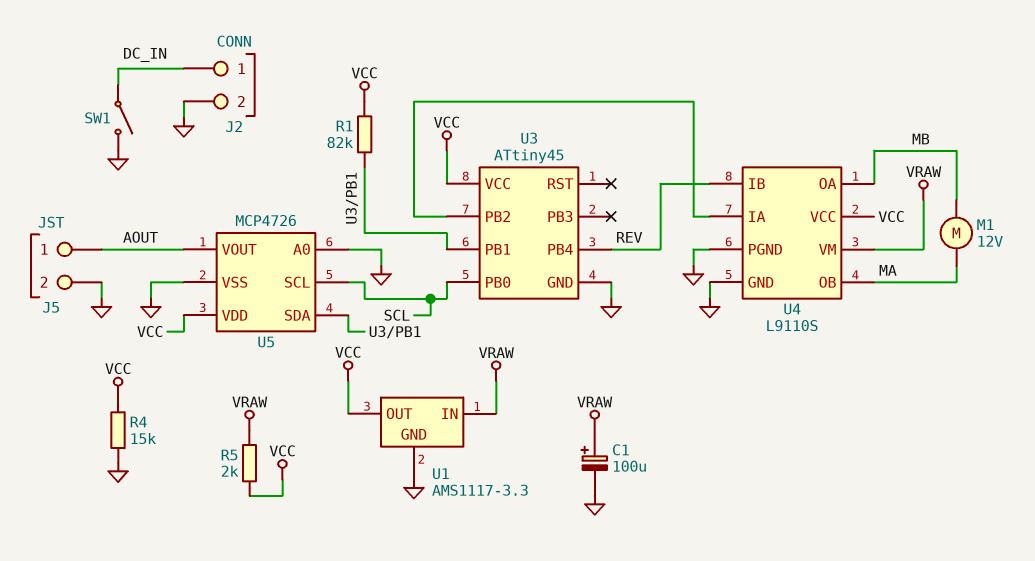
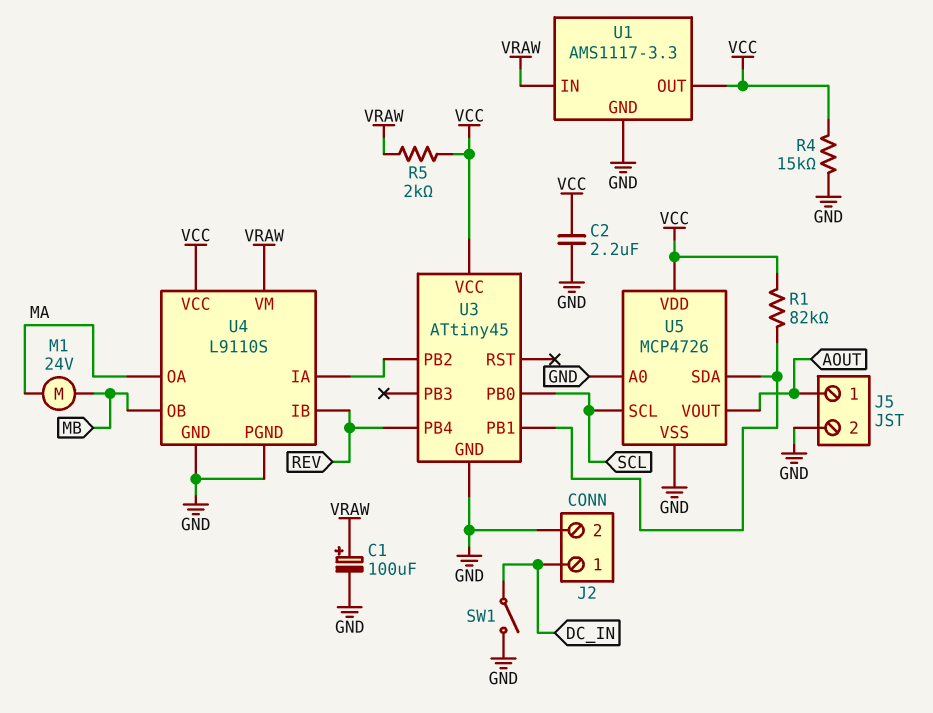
C2: none -> 2.2uF (GND, VCC)
M1: motor 12V (MA, MB) -> motor 24V (MA, MB)
U4 pin OA: MB -> MA
U4 pin OB: MA -> MB

